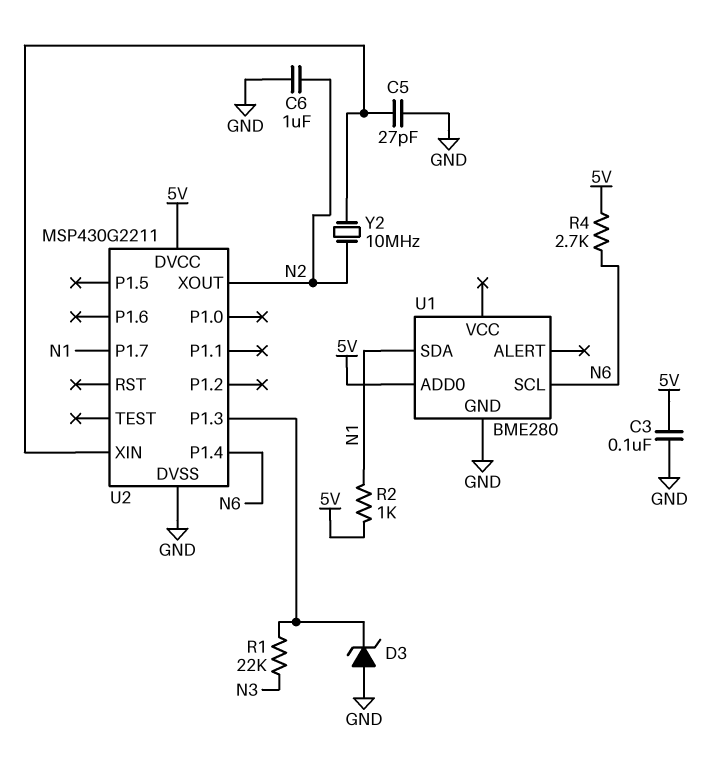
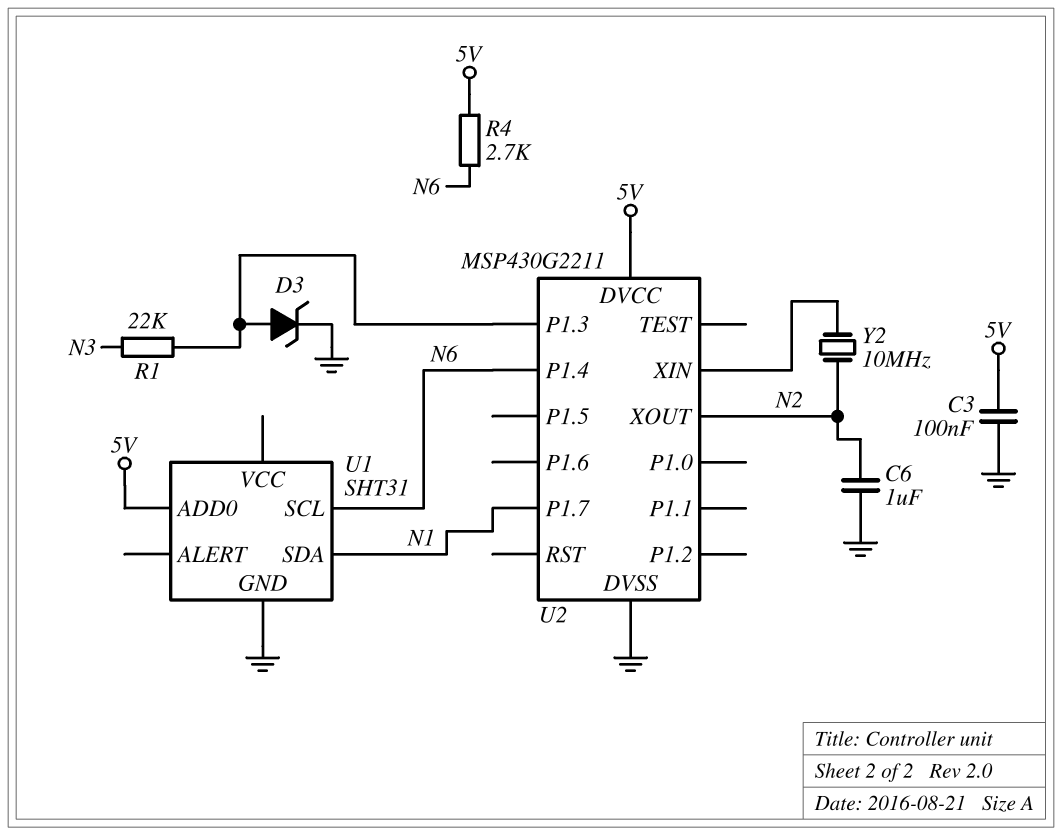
C5: 27pF (GND, U2/XIN) -> none
D3: zener (A GND, K U2/P1.3) -> zener (A U2/P1.3, K GND)
R2: 1k (5V, N1) -> none
U1: BME280 -> SHT31

